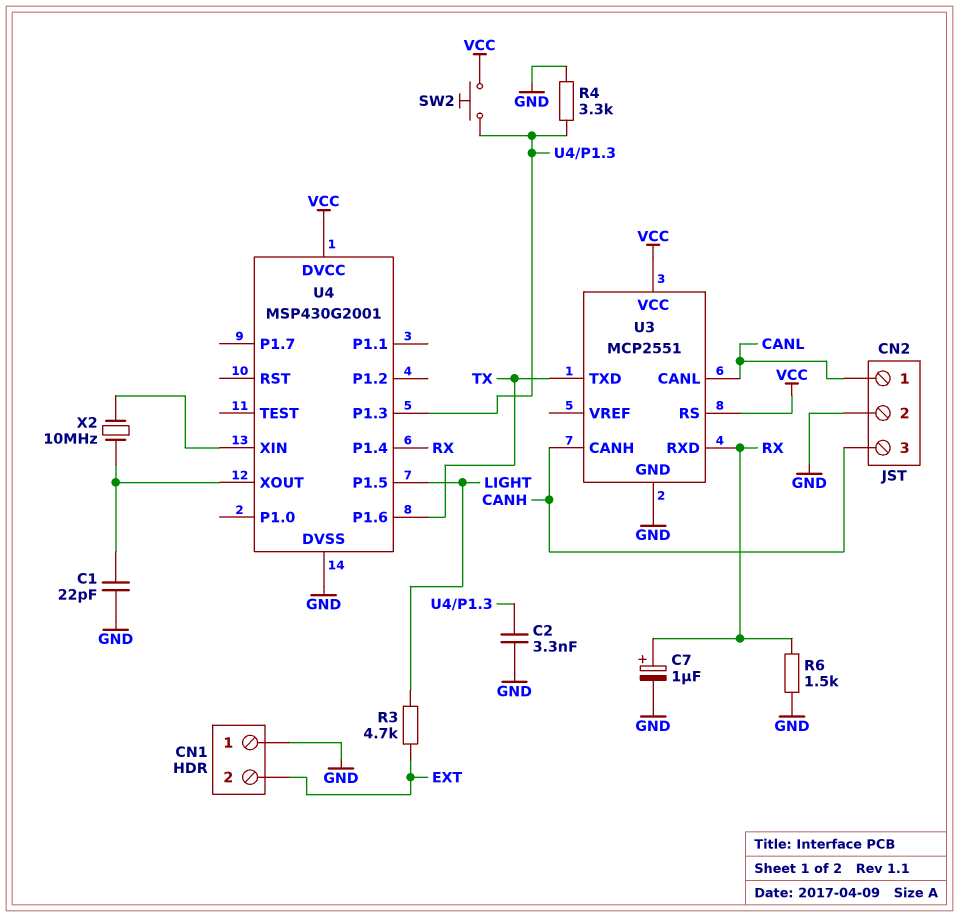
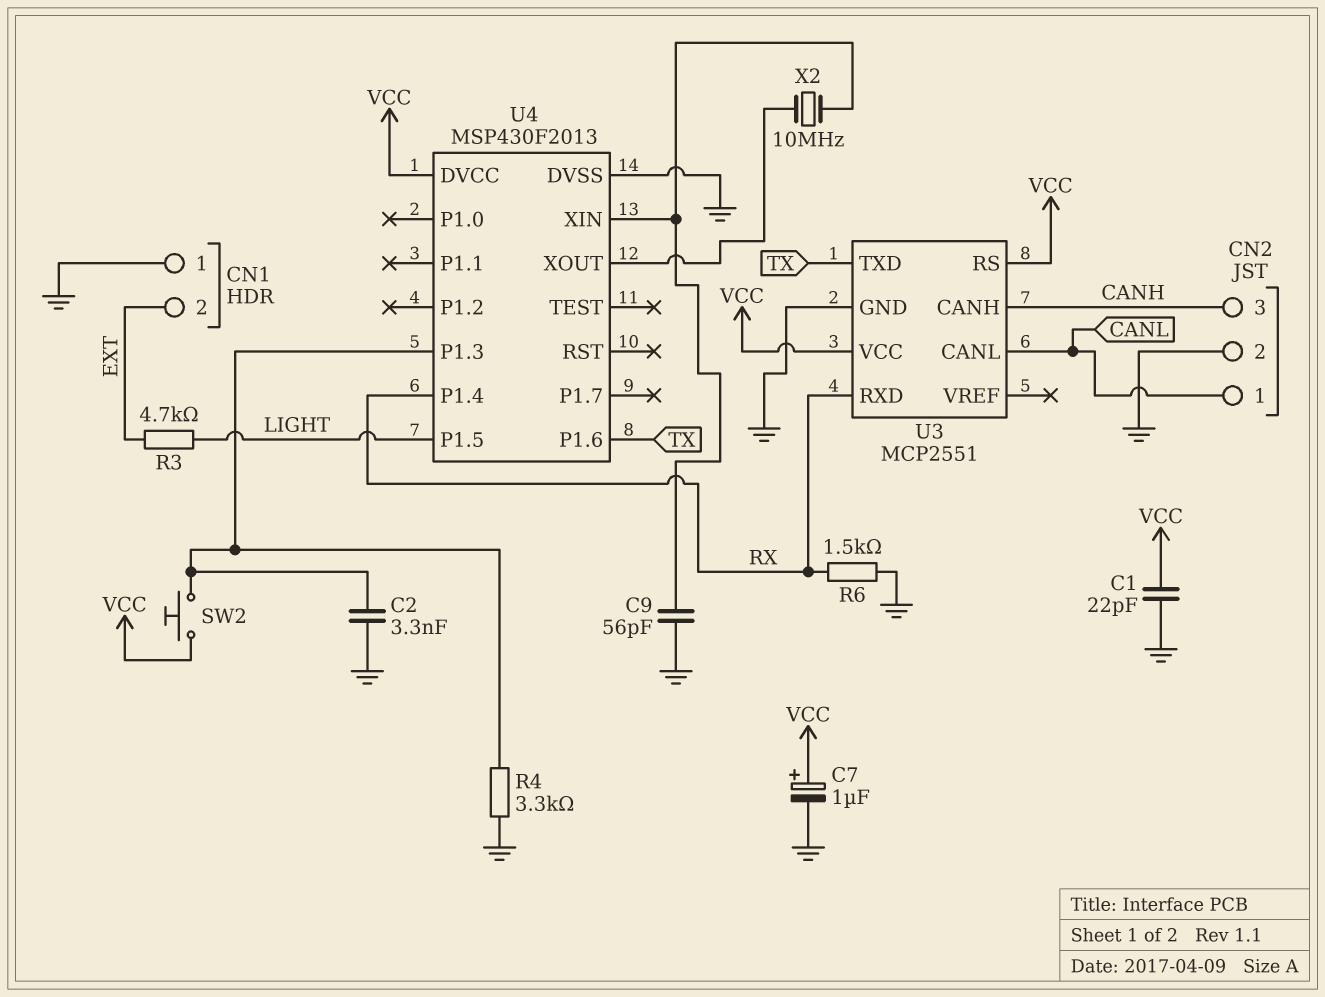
C1: 22pF (GND, U4/XOUT) -> 22pF (GND, VCC)
C7: 1uF (plus RX, minus GND) -> 1uF (plus VCC, minus GND)
C9: none -> 56pF (GND, U4/XIN)
U4: MSP430G2001 -> MSP430F2013

